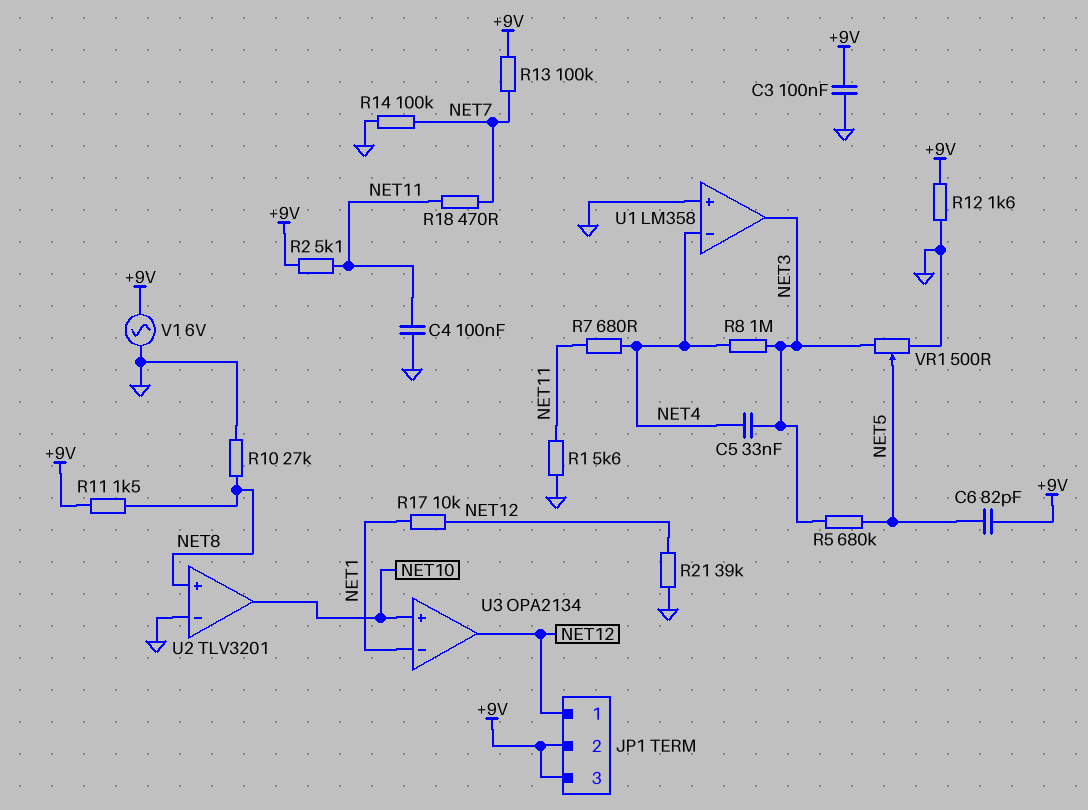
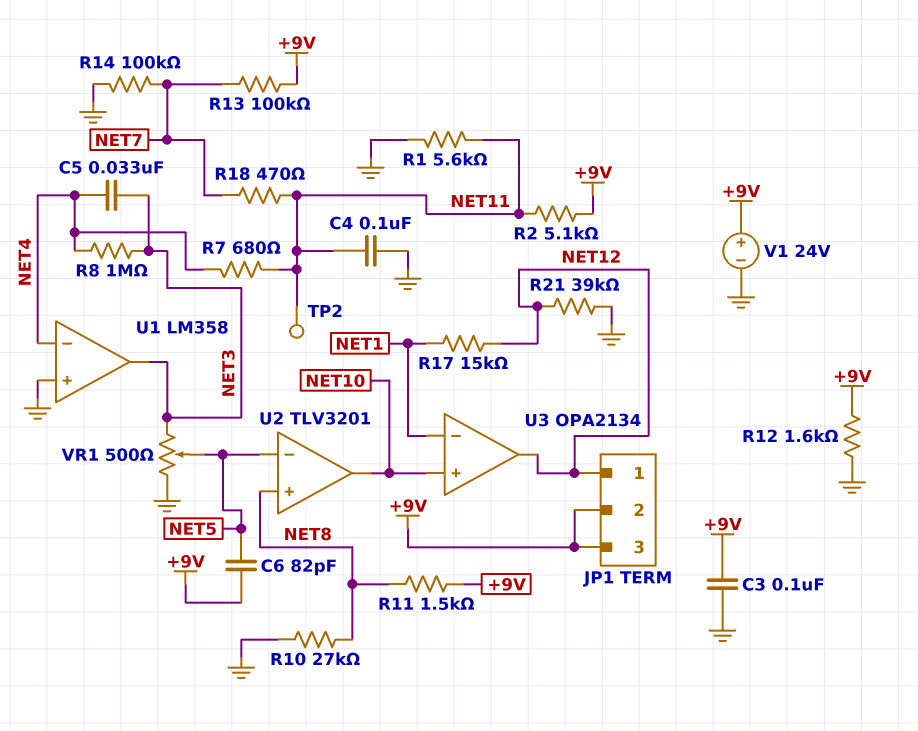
R5: 680k (NET3, NET5) -> none
R17: 10k (NET1, NET12) -> 15k (NET1, NET12)
TP2: none -> test point (NET11)
U2 pin in-: GND -> NET5
V1: AC 6V (+9V, GND) -> 24V (plus +9V, minus GND)

